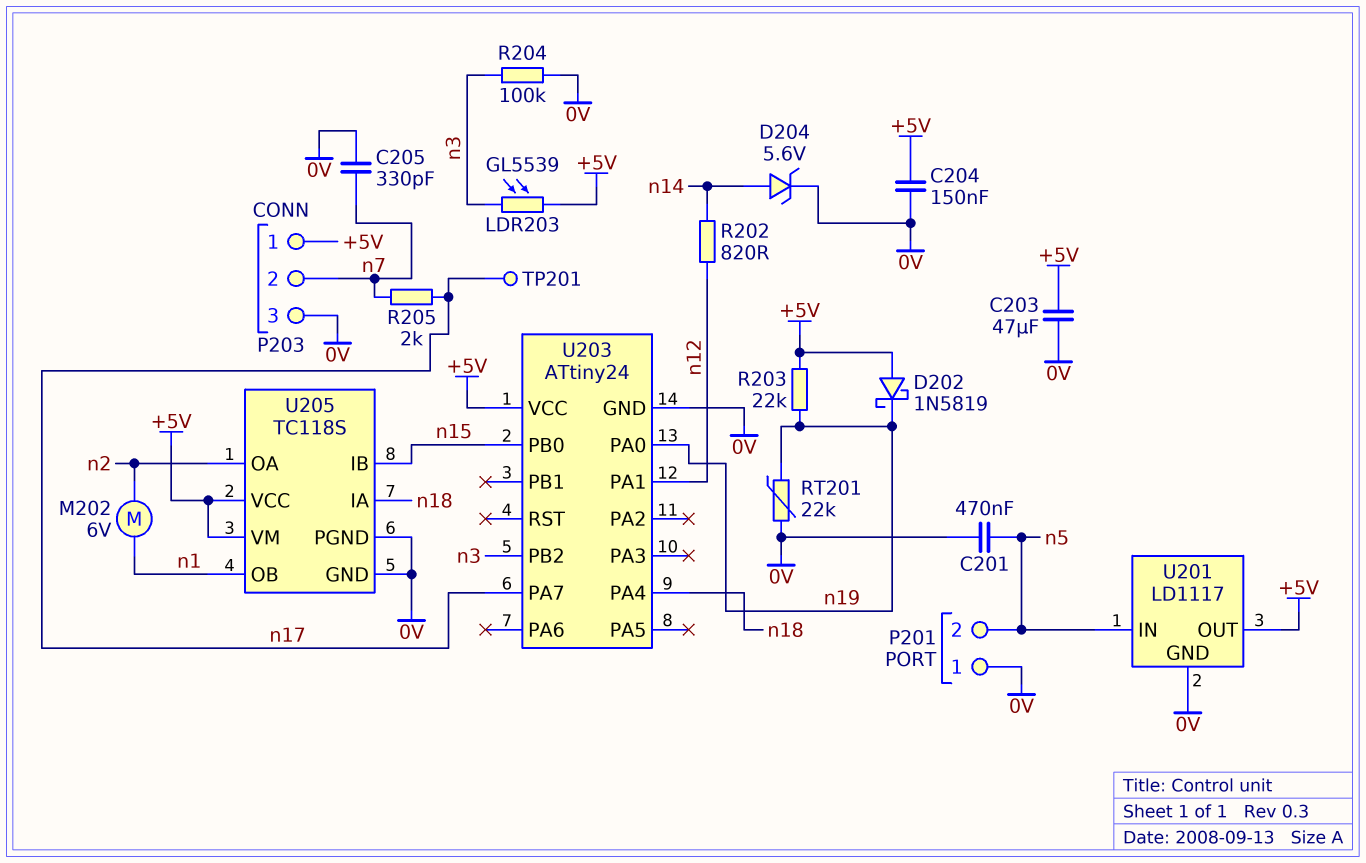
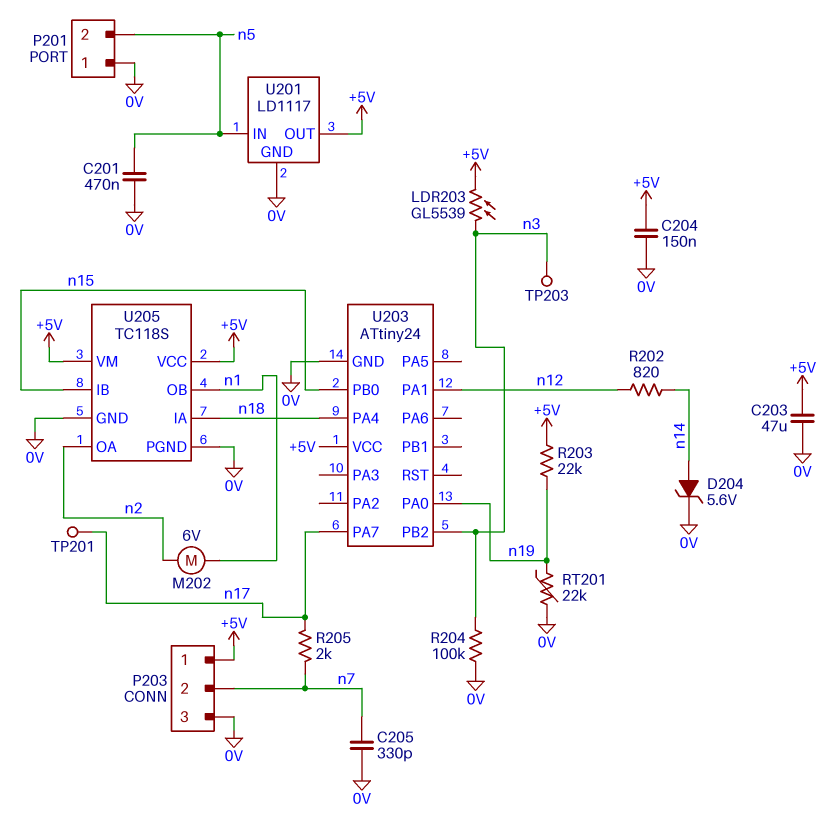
D202: schottky 1N5819 (A +5V, K n19) -> none
TP203: none -> test point (n3)

